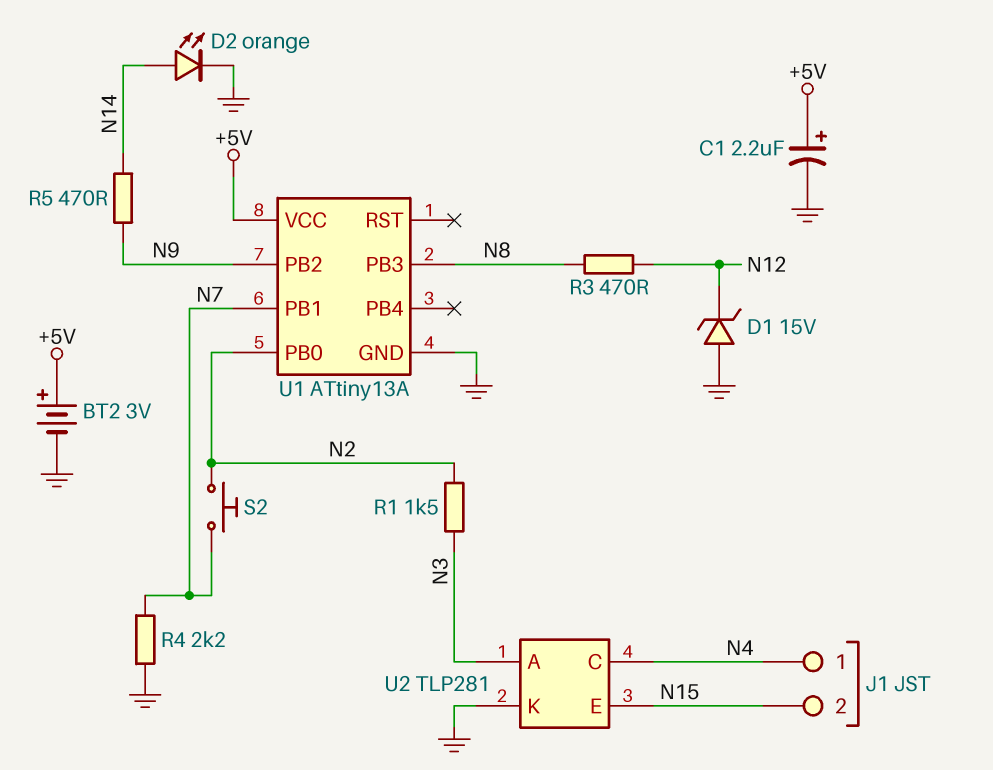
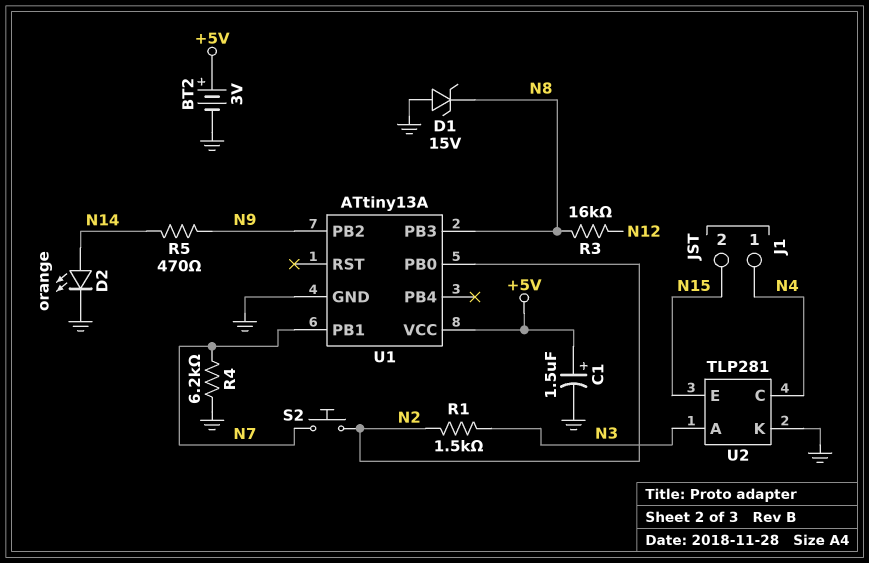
C1: 2.2uF (plus +5V, minus GND) -> 1.5uF (plus +5V, minus GND)
D1: zener 15V (A GND, K N12) -> zener 15V (A GND, K N8)
R3: 470 (N8, N12) -> 16k (N8, N12)
R4: 2.2k (GND, N7) -> 6.2k (GND, N7)

